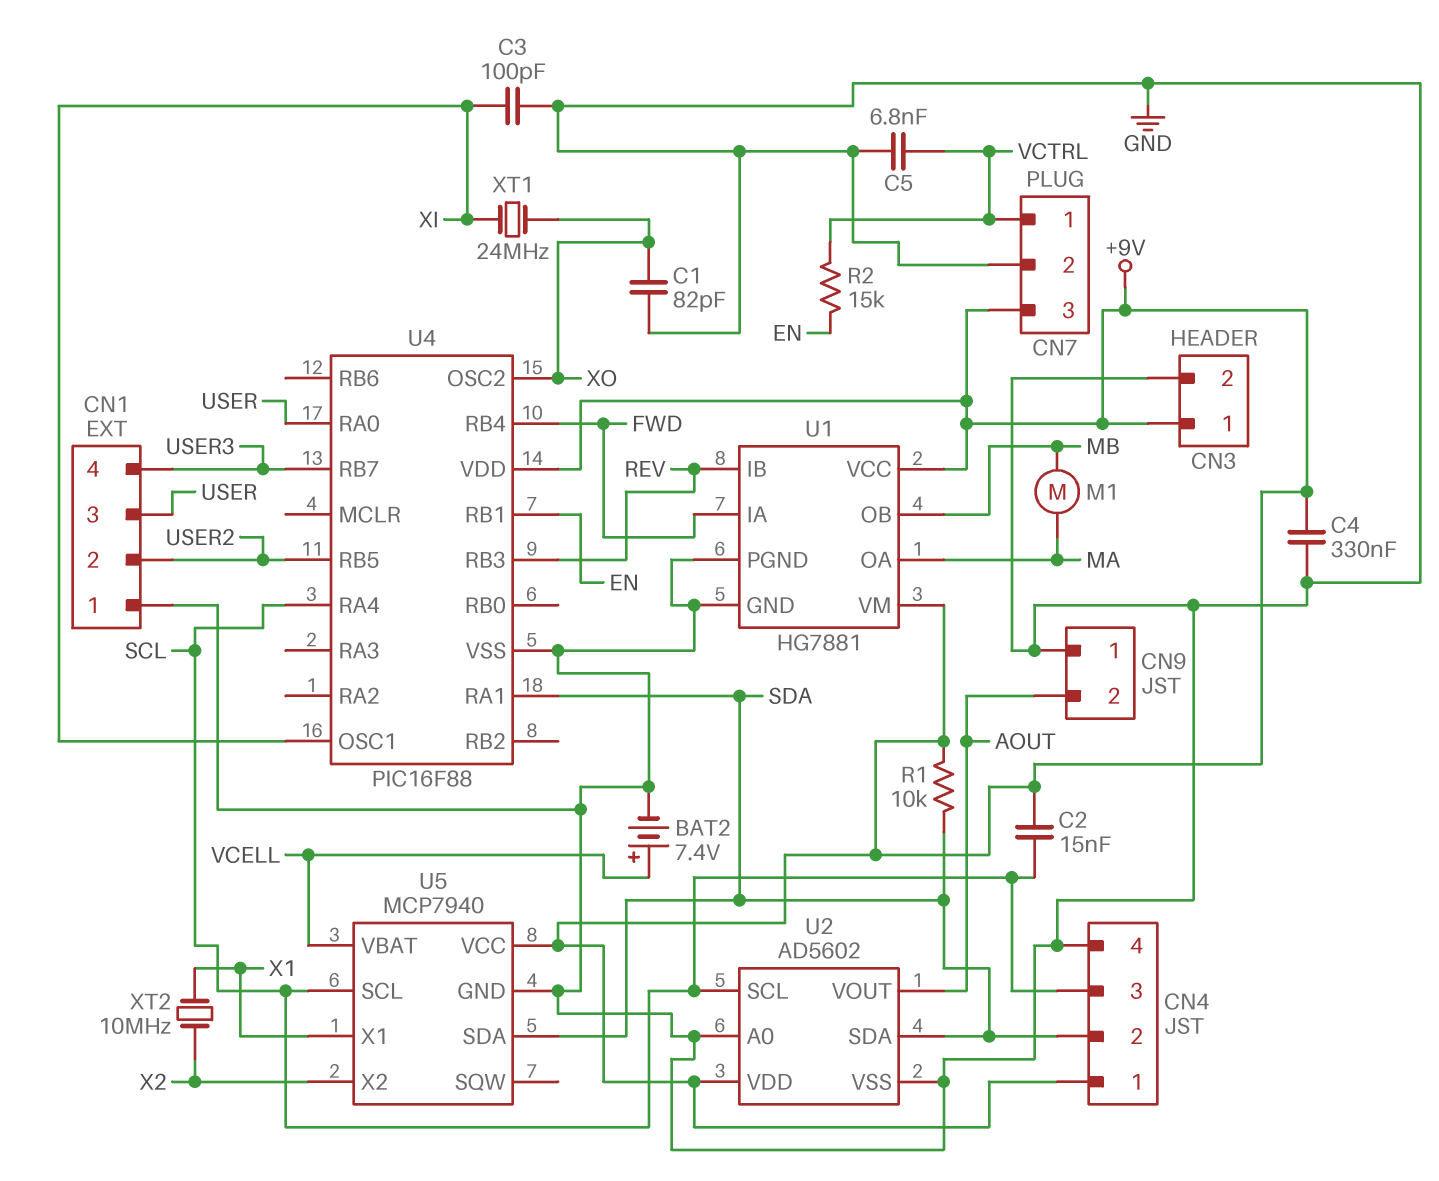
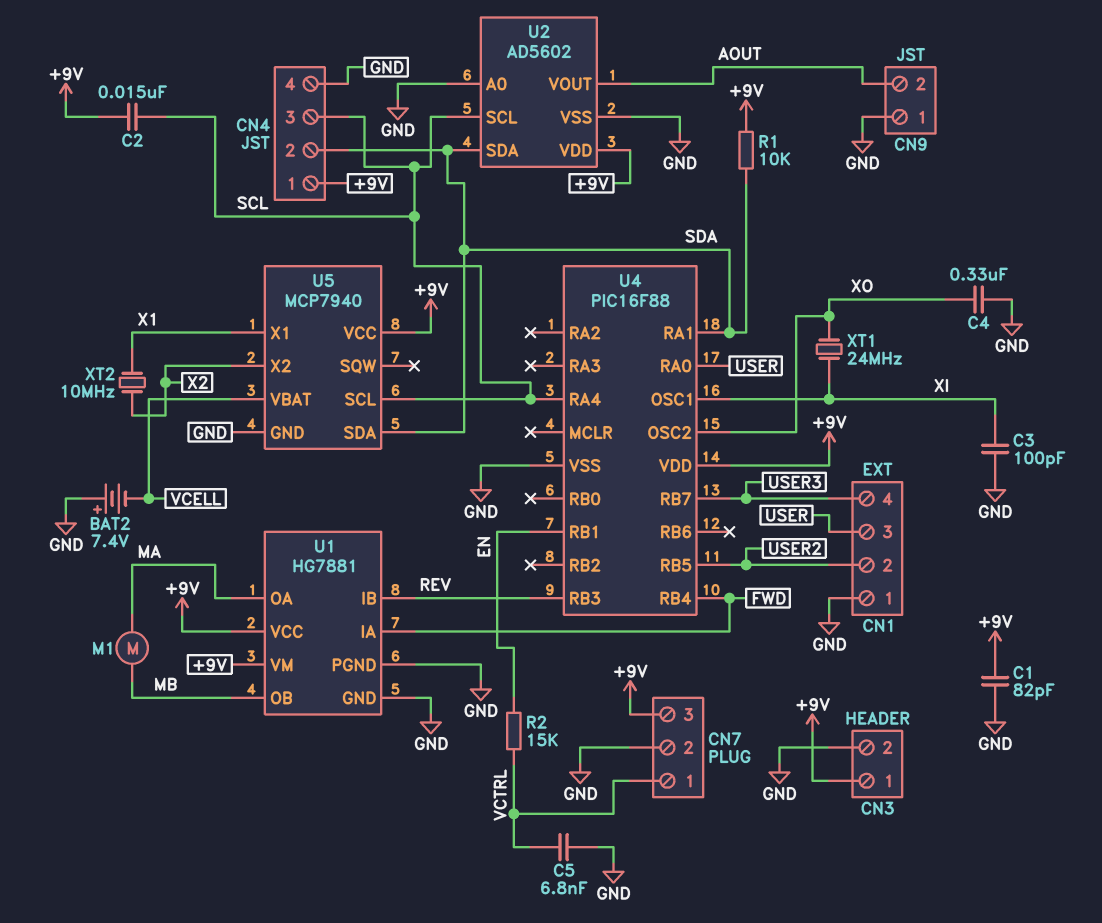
BAT2: 7.4V (plus VCELL, minus GND) -> 7.4V (plus GND, minus VCELL)
C1: 82pF (GND, XO) -> 82pF (+9V, GND)
C4: 330nF (+9V, GND) -> 330nF (GND, XO)

